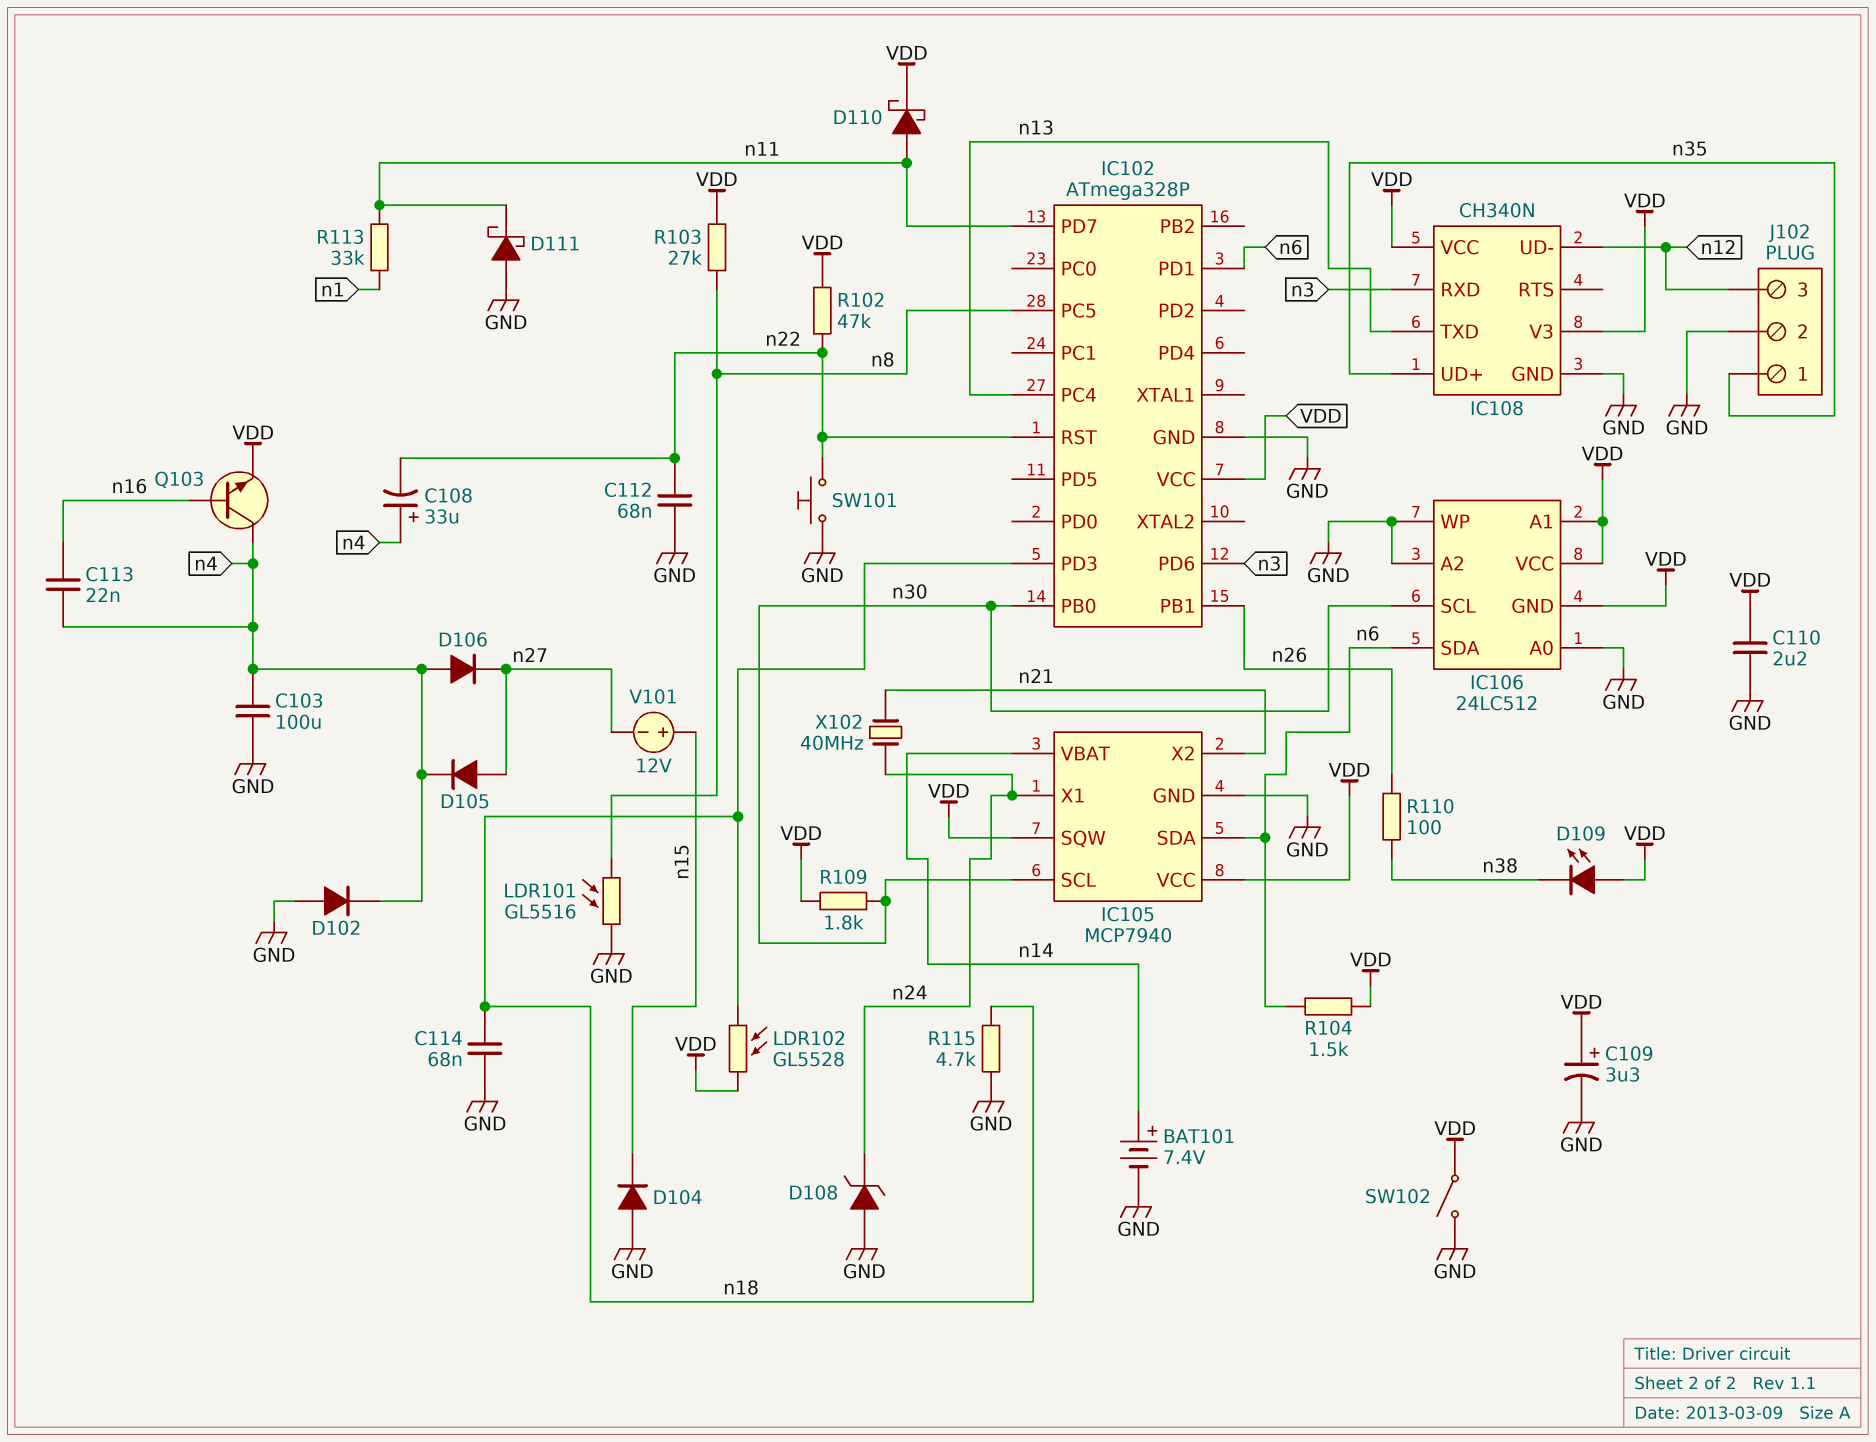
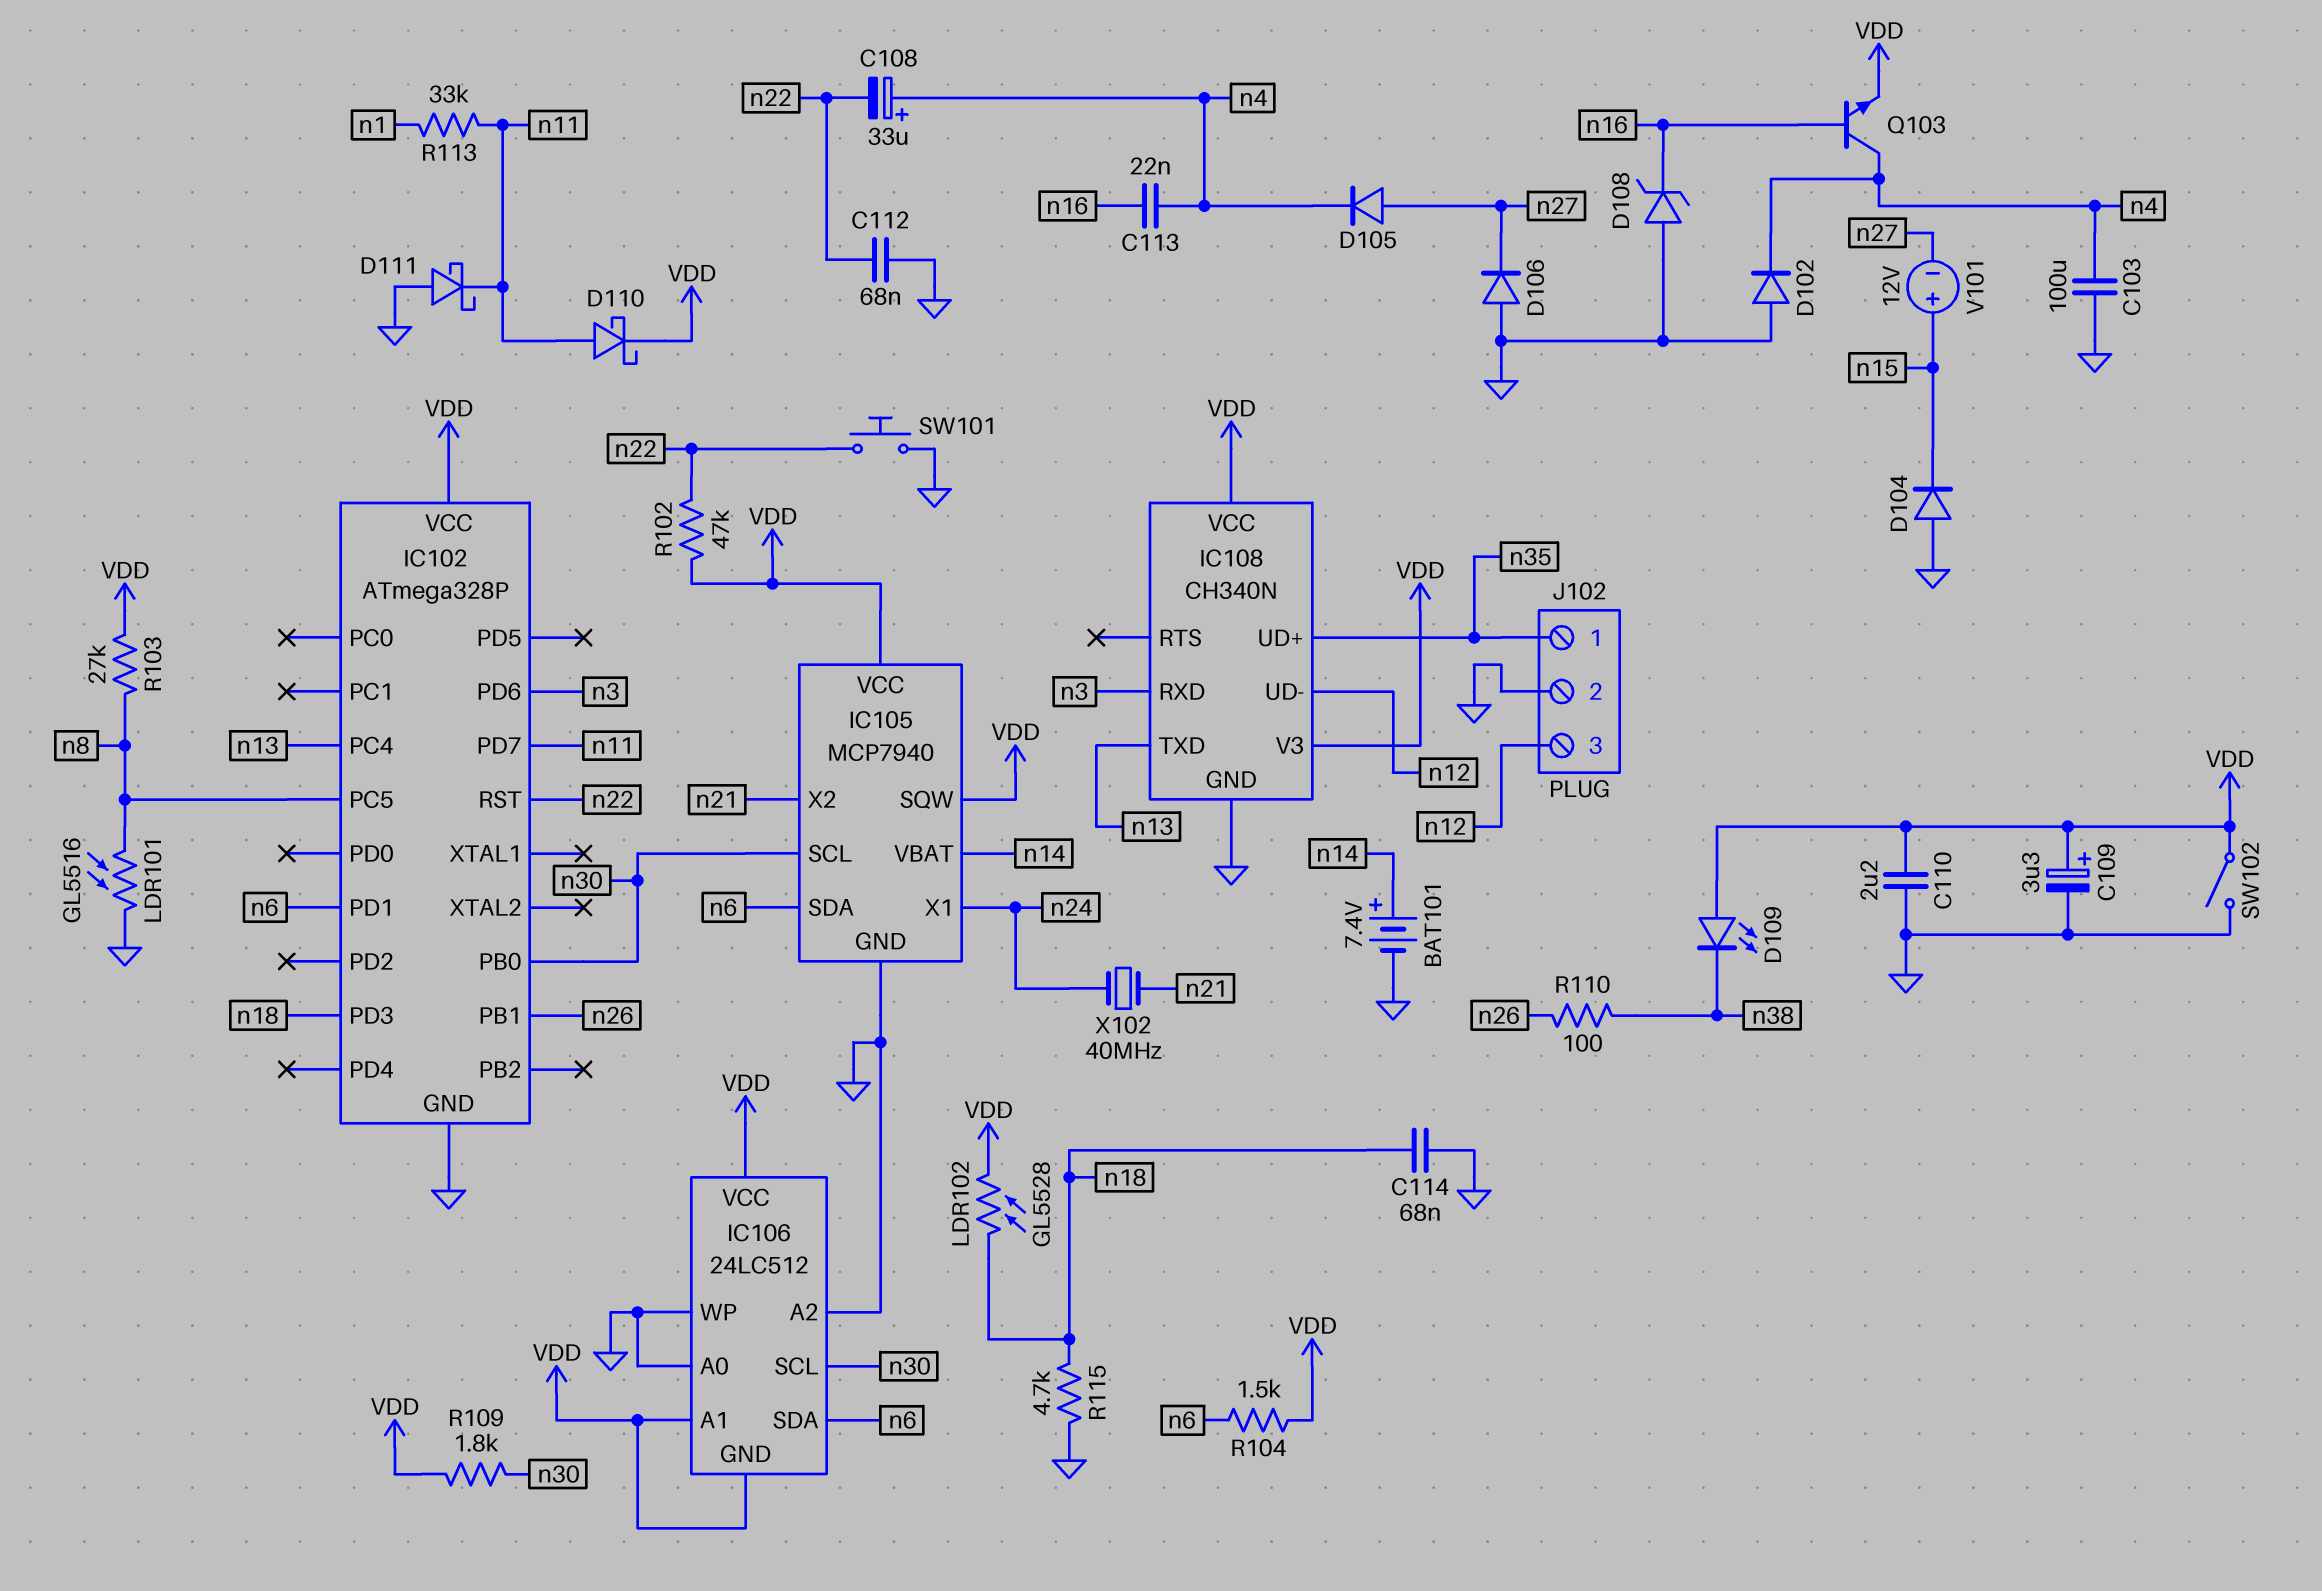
D106: diode (A n4, K n27) -> diode (A GND, K n27)
D108: zener (A GND, K n24) -> zener (A GND, K n16)

